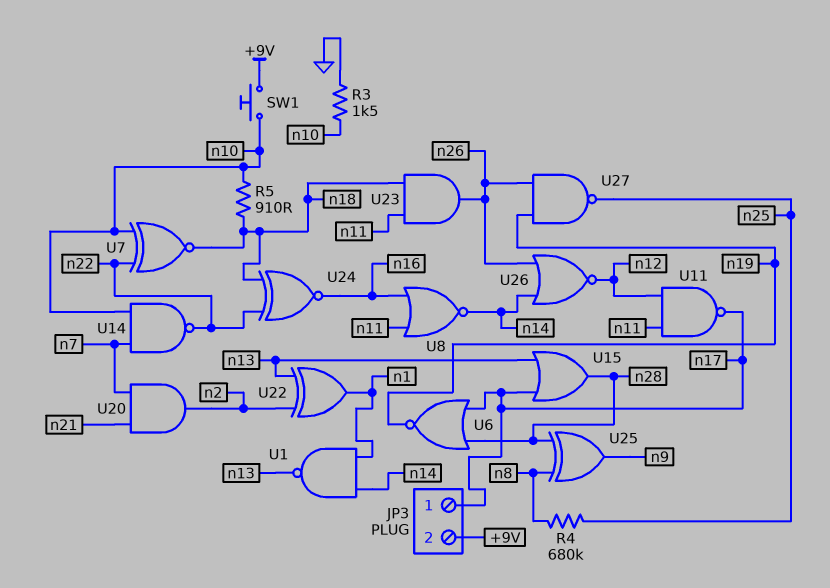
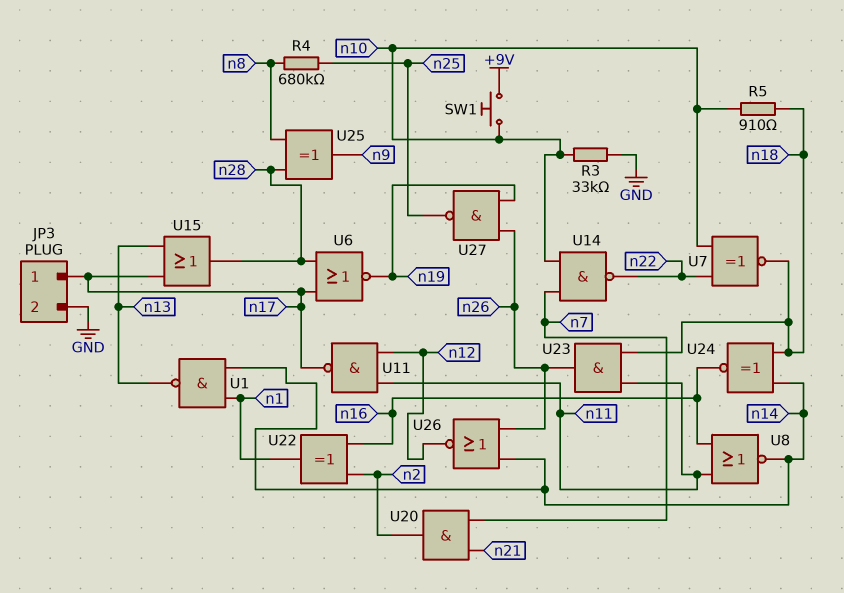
JP3 pin 2: +9V -> GND
R3: 1.5k (GND, n10) -> 33k (GND, n10)
U22: XOR (in n2, in n13, out n1) -> XOR (in n2, in n16, out n1)
U24: XNOR (in n18, in n22, out n16) -> XNOR (in n14, in n18, out n16)

